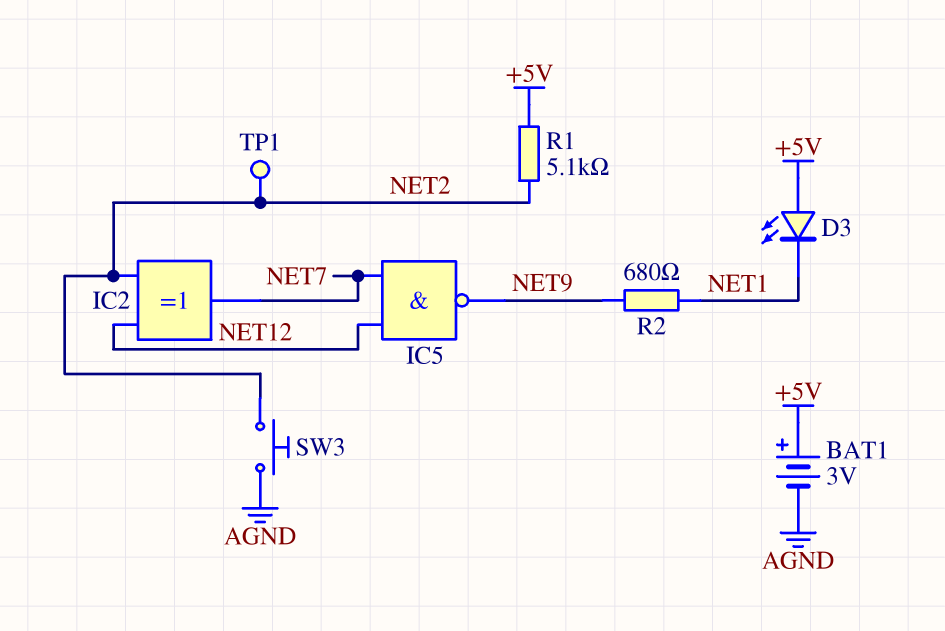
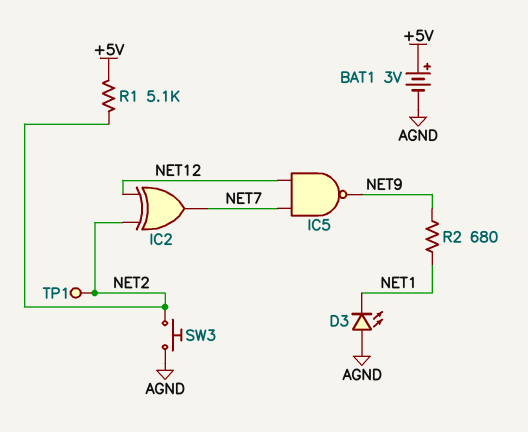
D3: LED (A +5V, K NET1) -> LED (A AGND, K NET1)

